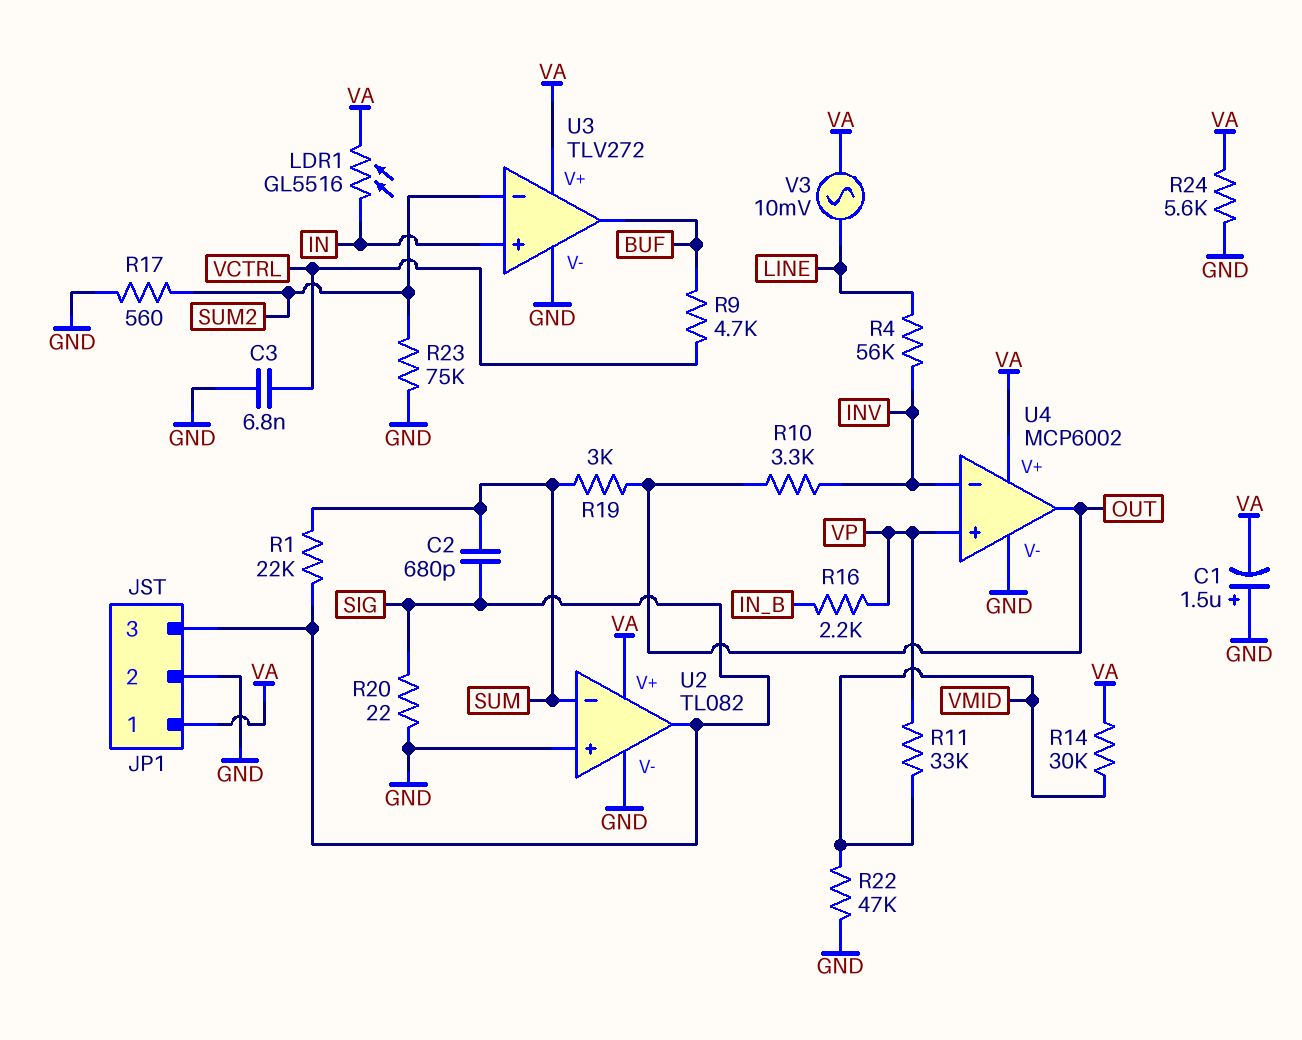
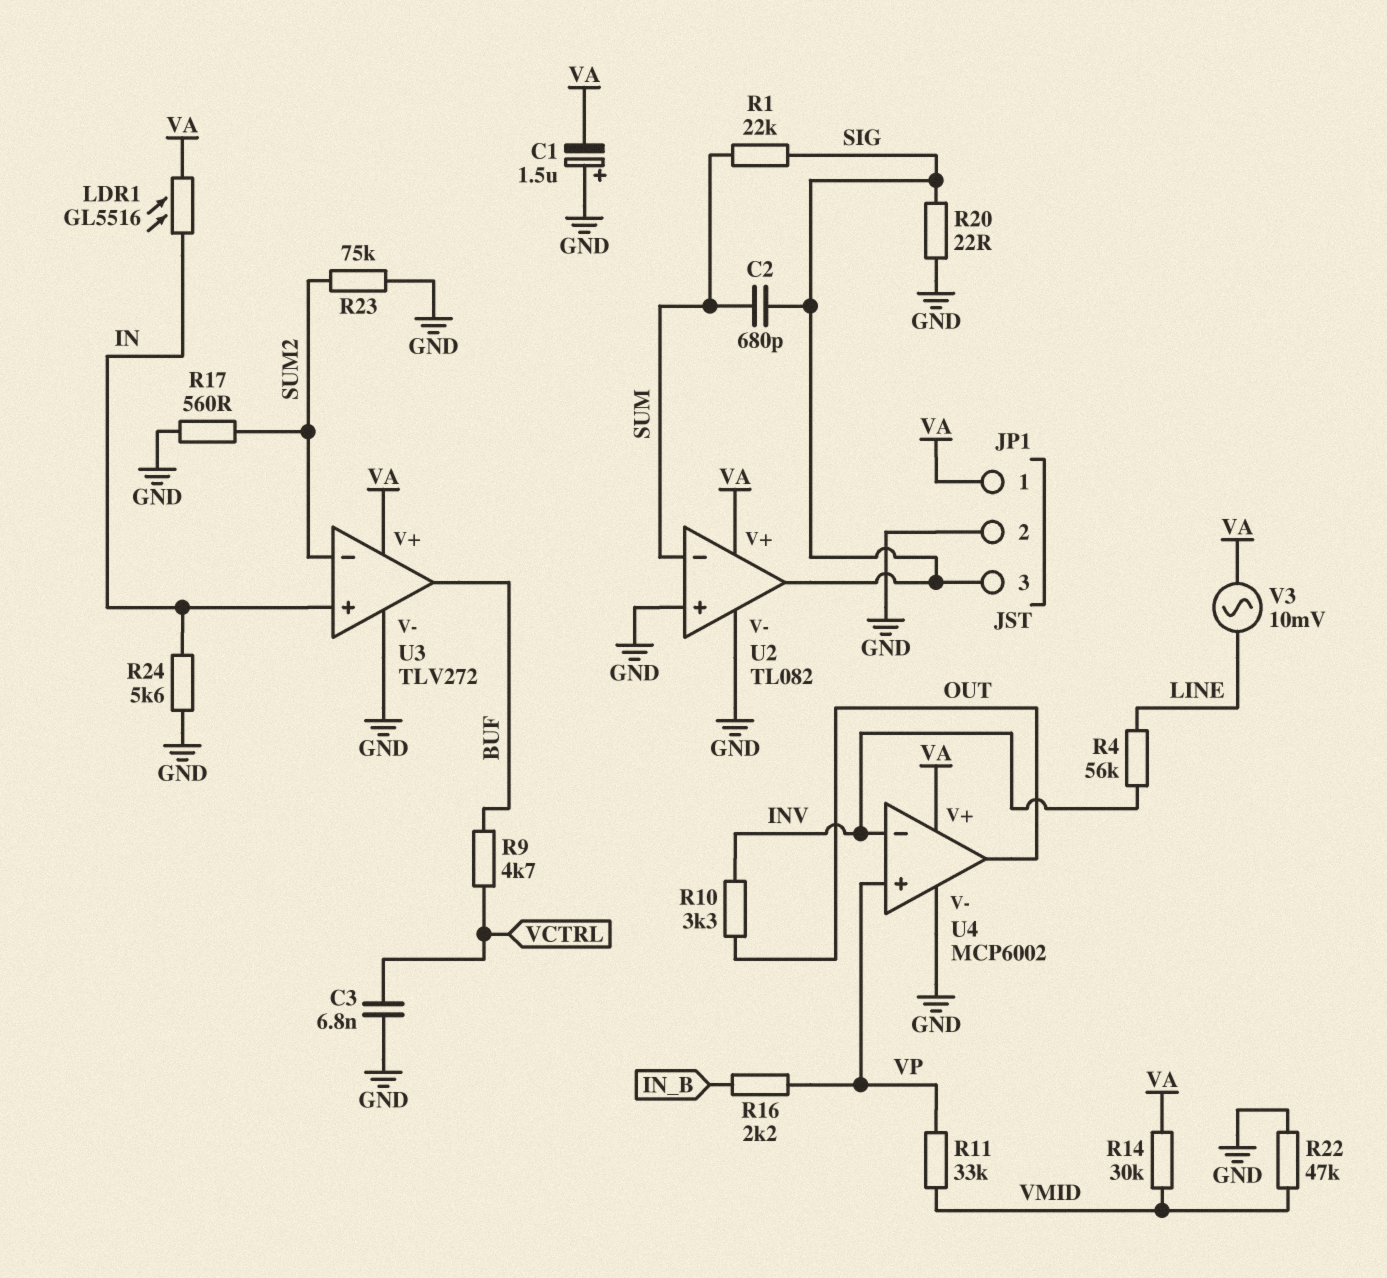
R19: 3k (OUT, SUM) -> none
R24: 5.6k (GND, VA) -> 5.6k (GND, IN)

